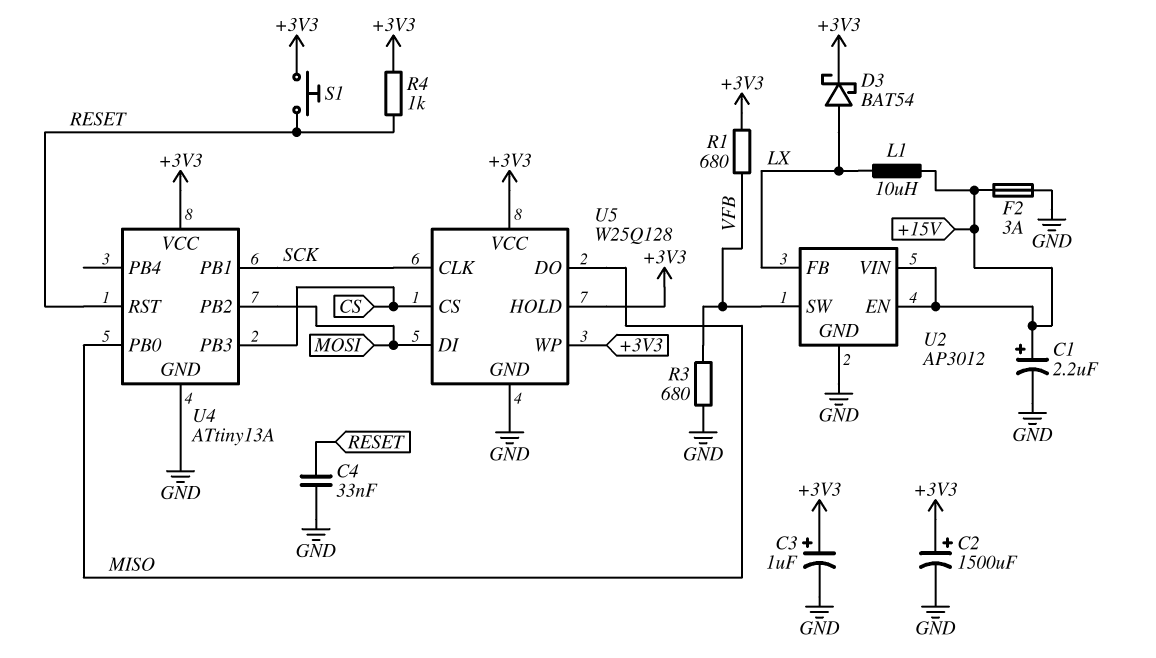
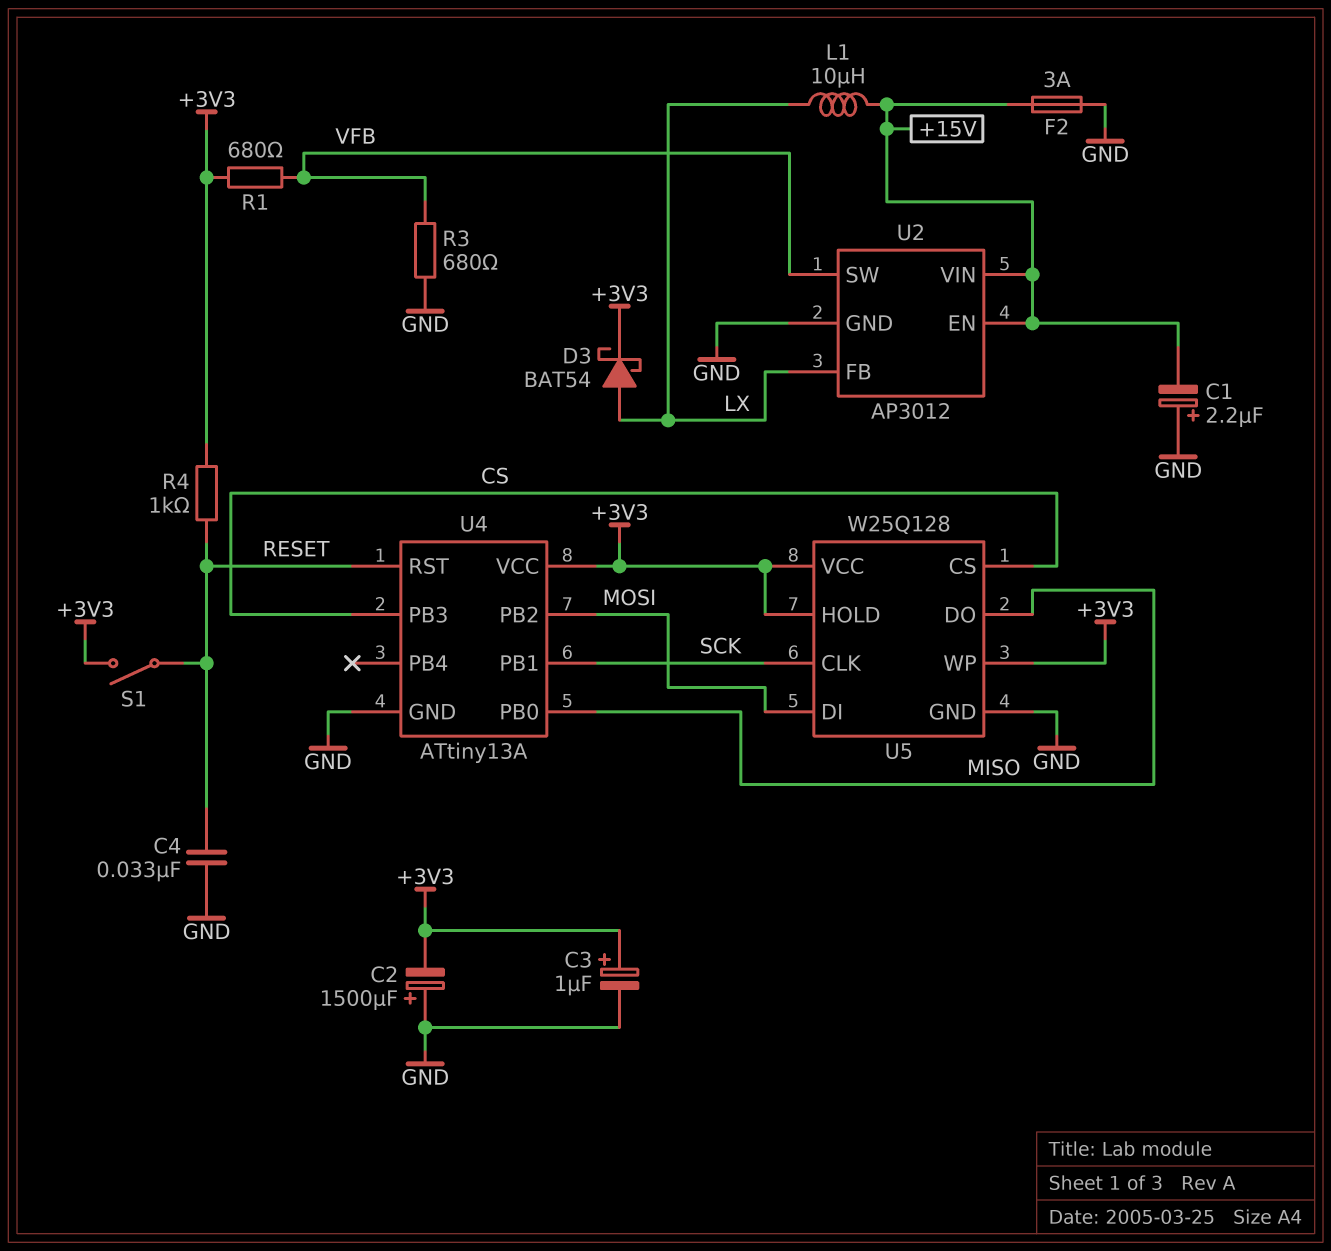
C1: 2.2uF (plus +15V, minus GND) -> 2.2uF (plus GND, minus +15V)
C2: 1500uF (plus +3V3, minus GND) -> 1500uF (plus GND, minus +3V3)
S1: button (+3V3, RESET) -> switch (+3V3, RESET)

